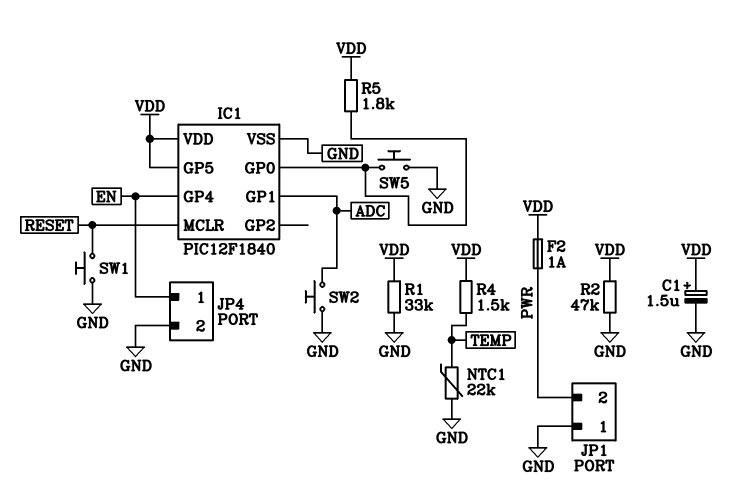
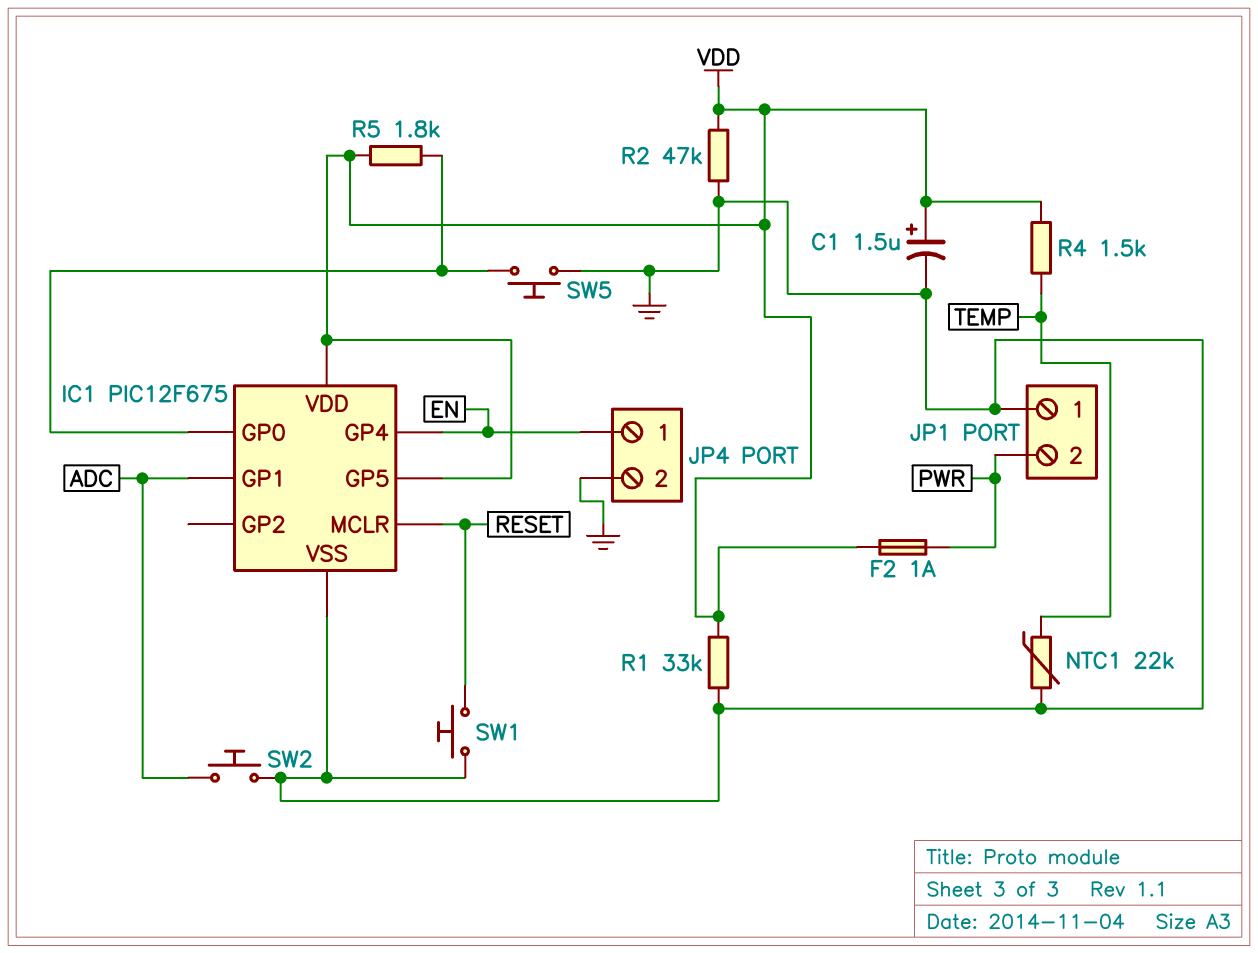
IC1: PIC12F1840 -> PIC12F675

